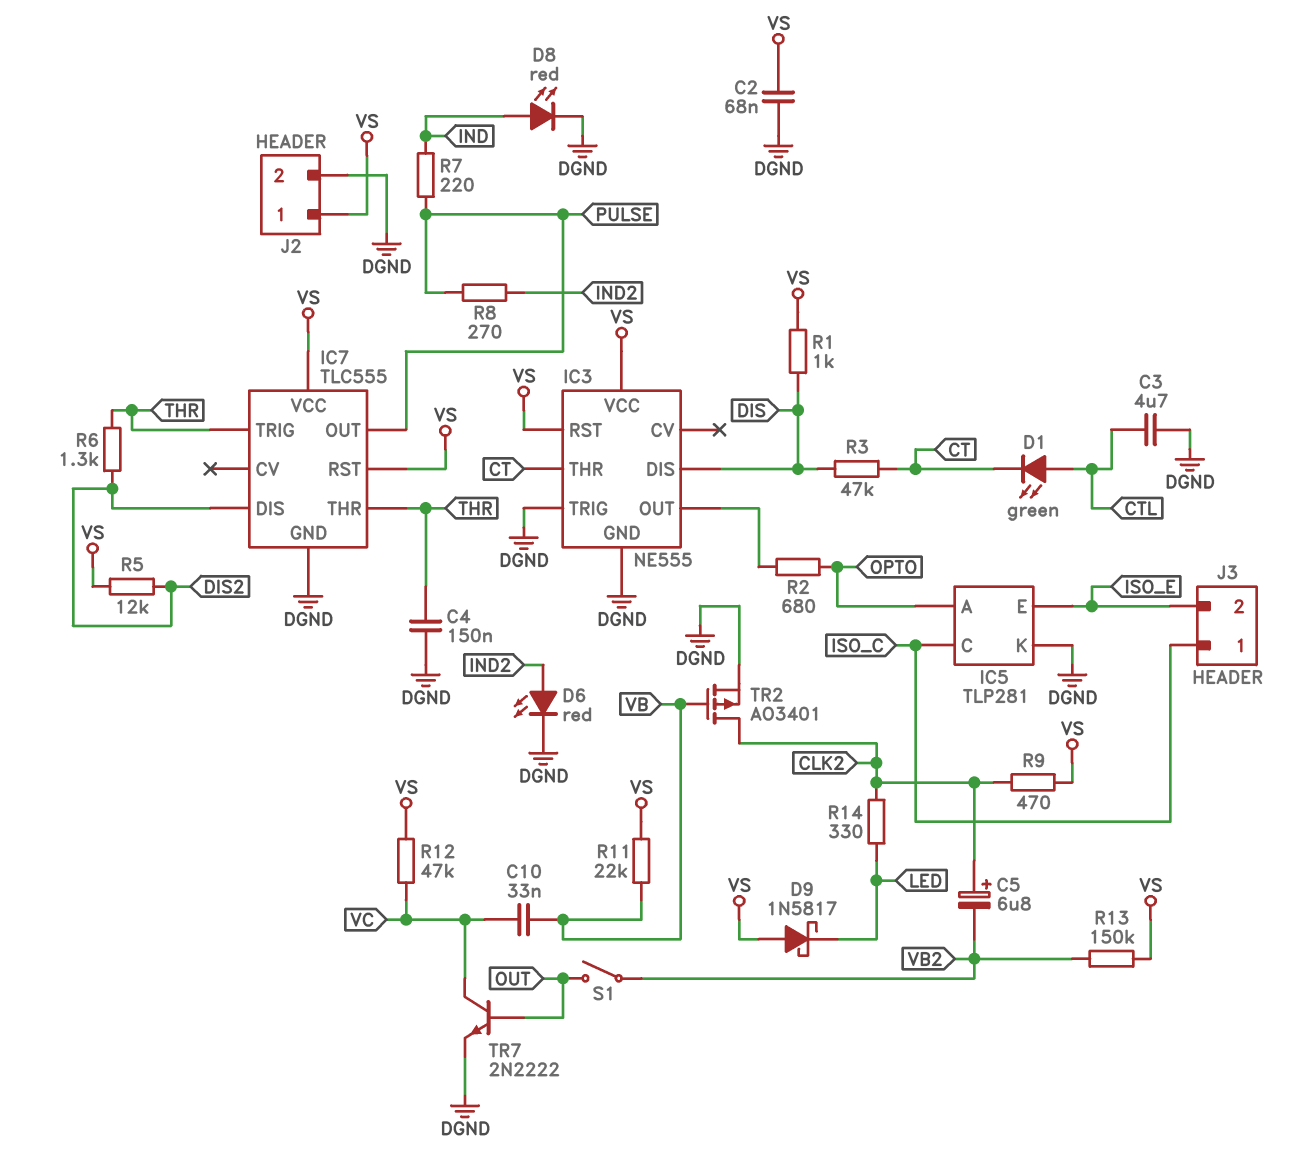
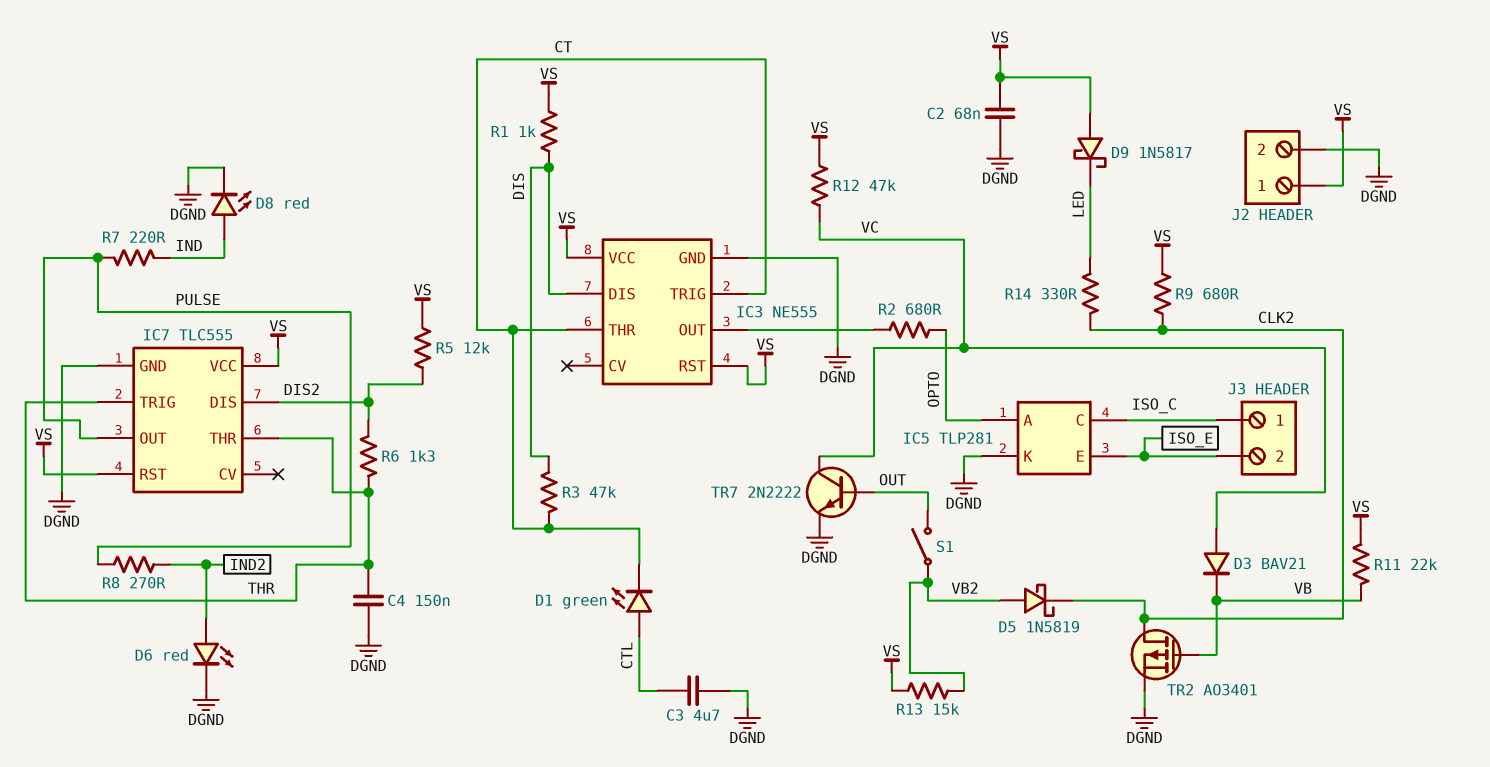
C5: 6.8uF (plus CLK2, minus VB2) -> none
C10: 33nF (VB, VC) -> none
D3: none -> diode BAV21 (A VC, K VB)
D5: none -> schottky 1N5819 (A VB2, K CLK2)
IC3 pin TRIG: DGND -> CT
R9: 470 (CLK2, VS) -> 680 (CLK2, VS)
R13: 150k (VB2, VS) -> 15k (VB2, VS)

